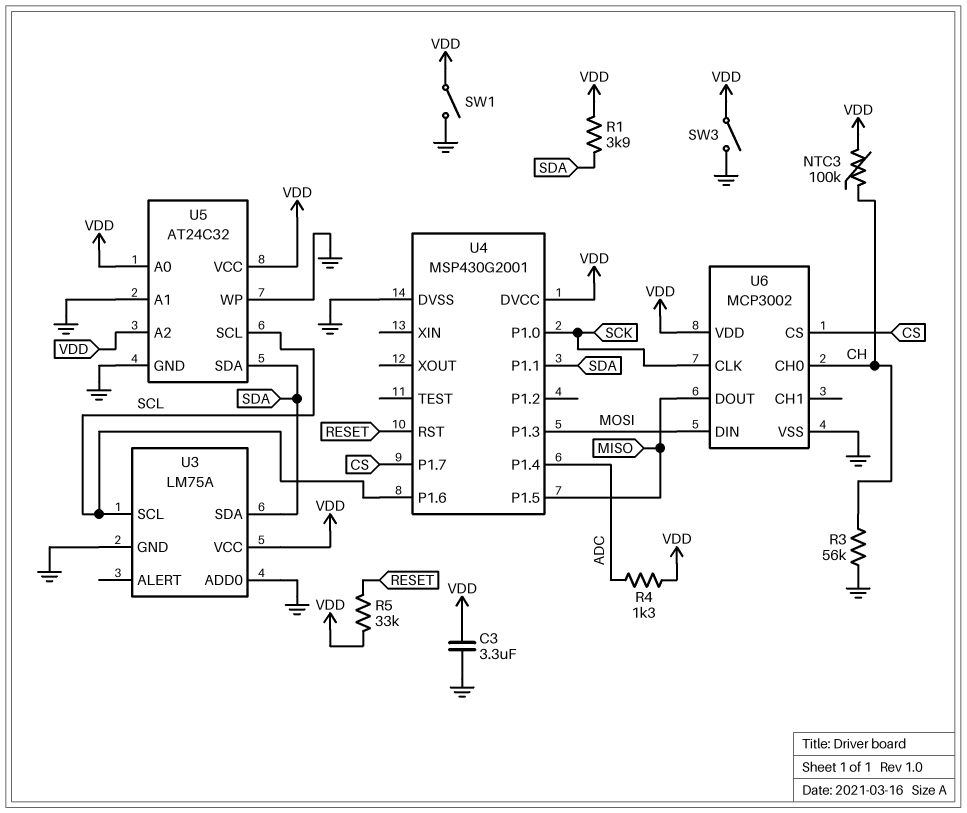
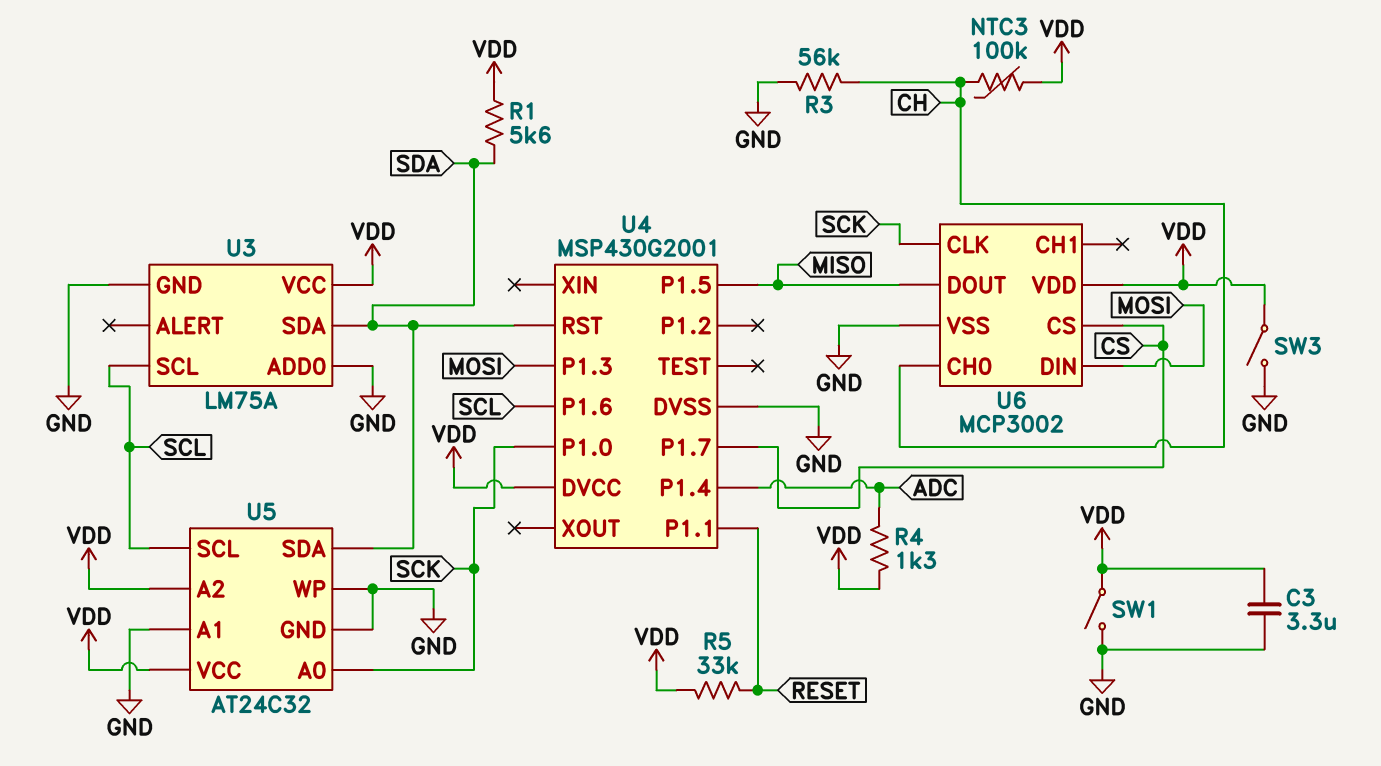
R1: 3.9k (SDA, VDD) -> 5.6k (SDA, VDD)
U4 pin P1.1: SDA -> RESET
U4 pin RST: RESET -> SDA
U5 pin A0: VDD -> SCK

